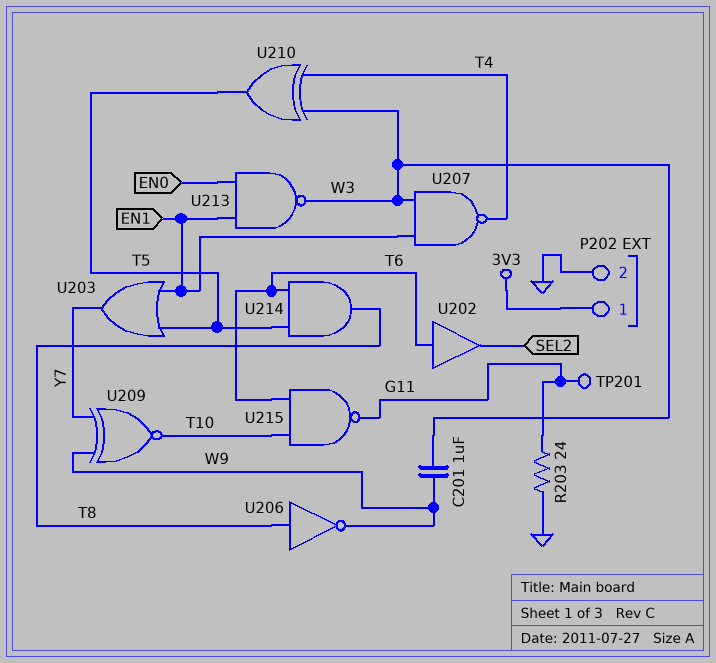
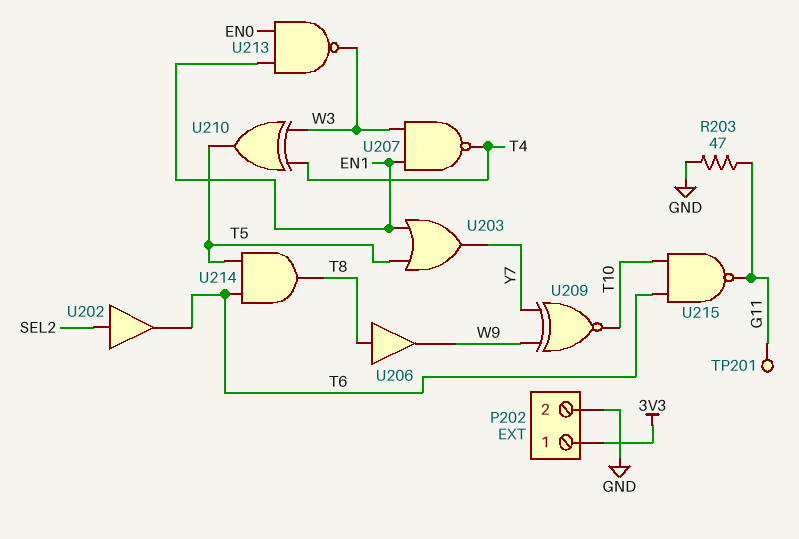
C201: 1uF (W3, W9) -> none
R203: 24 (G11, GND) -> 47 (G11, GND)
U202: buffer (in T6, out SEL2) -> buffer (in SEL2, out T6)
U206: NOT (in T8, out W9) -> buffer (in T8, out W9)

